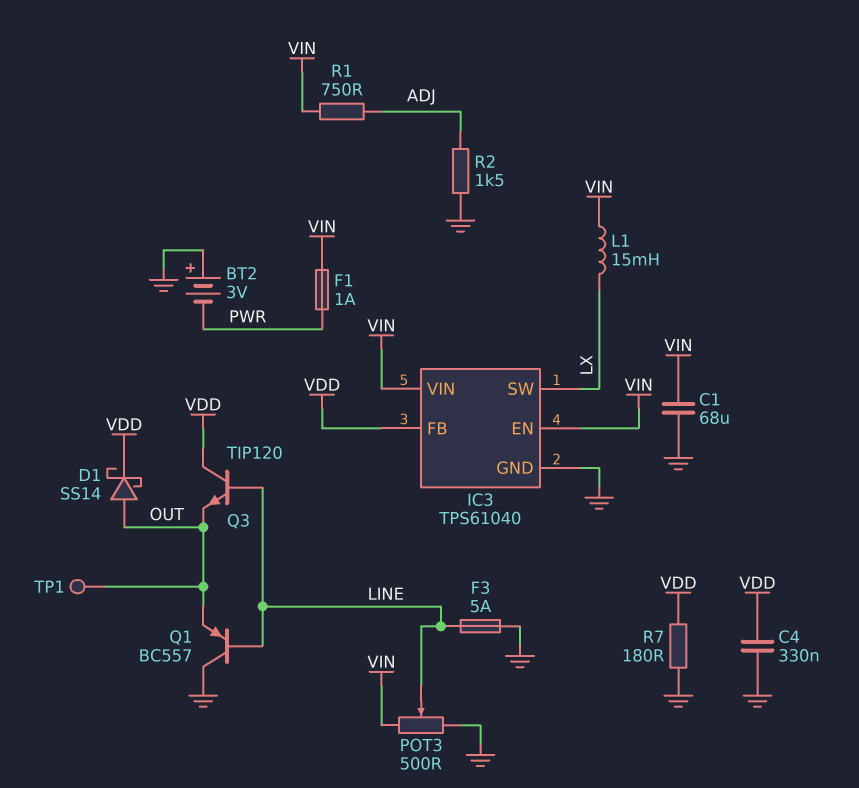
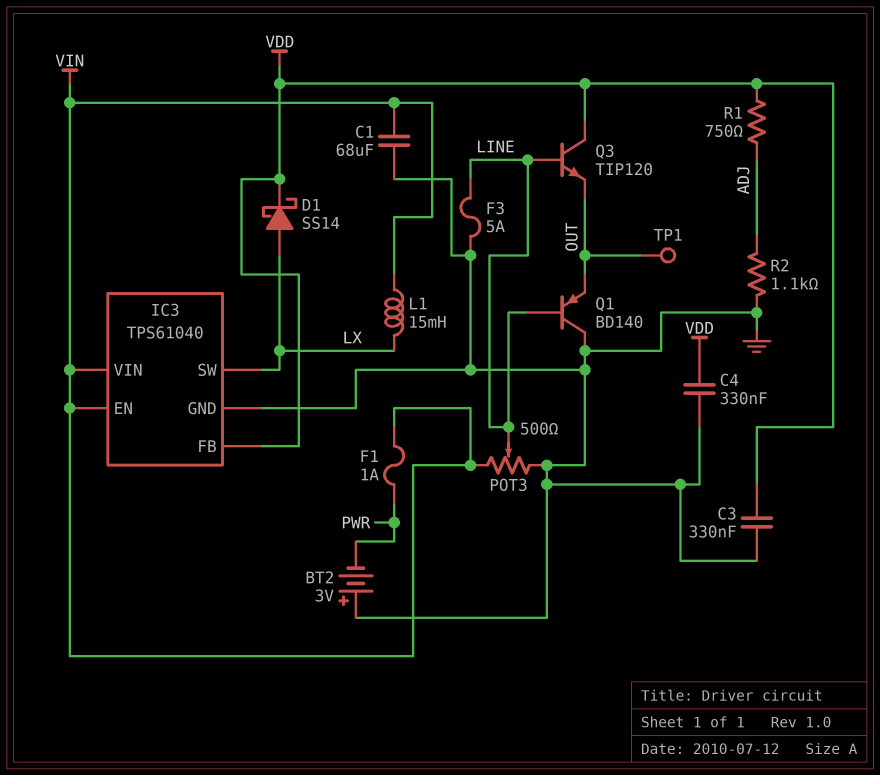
C3: none -> 330nF (GND, VDD)
D1: schottky SS14 (A OUT, K VDD) -> schottky SS14 (A LX, K VDD)
Q1: PNP BC557 (B LINE, C GND, E OUT) -> PNP BD140 (B LINE, C GND, E OUT)
R1: 750 (ADJ, VIN) -> 750 (ADJ, VDD)
R2: 1.5k (ADJ, GND) -> 1.1k (ADJ, GND)
R7: 180 (GND, VDD) -> none

